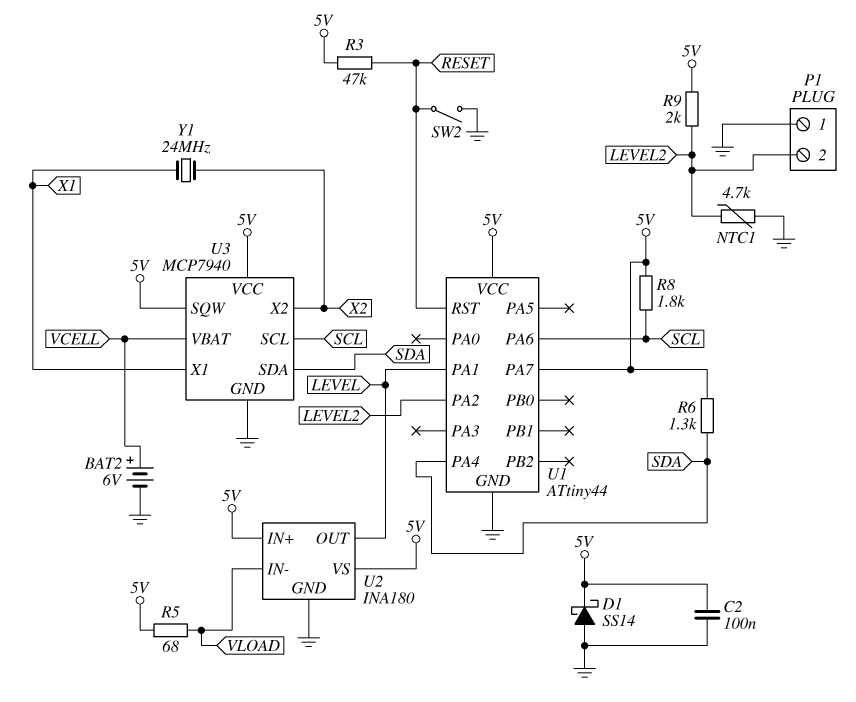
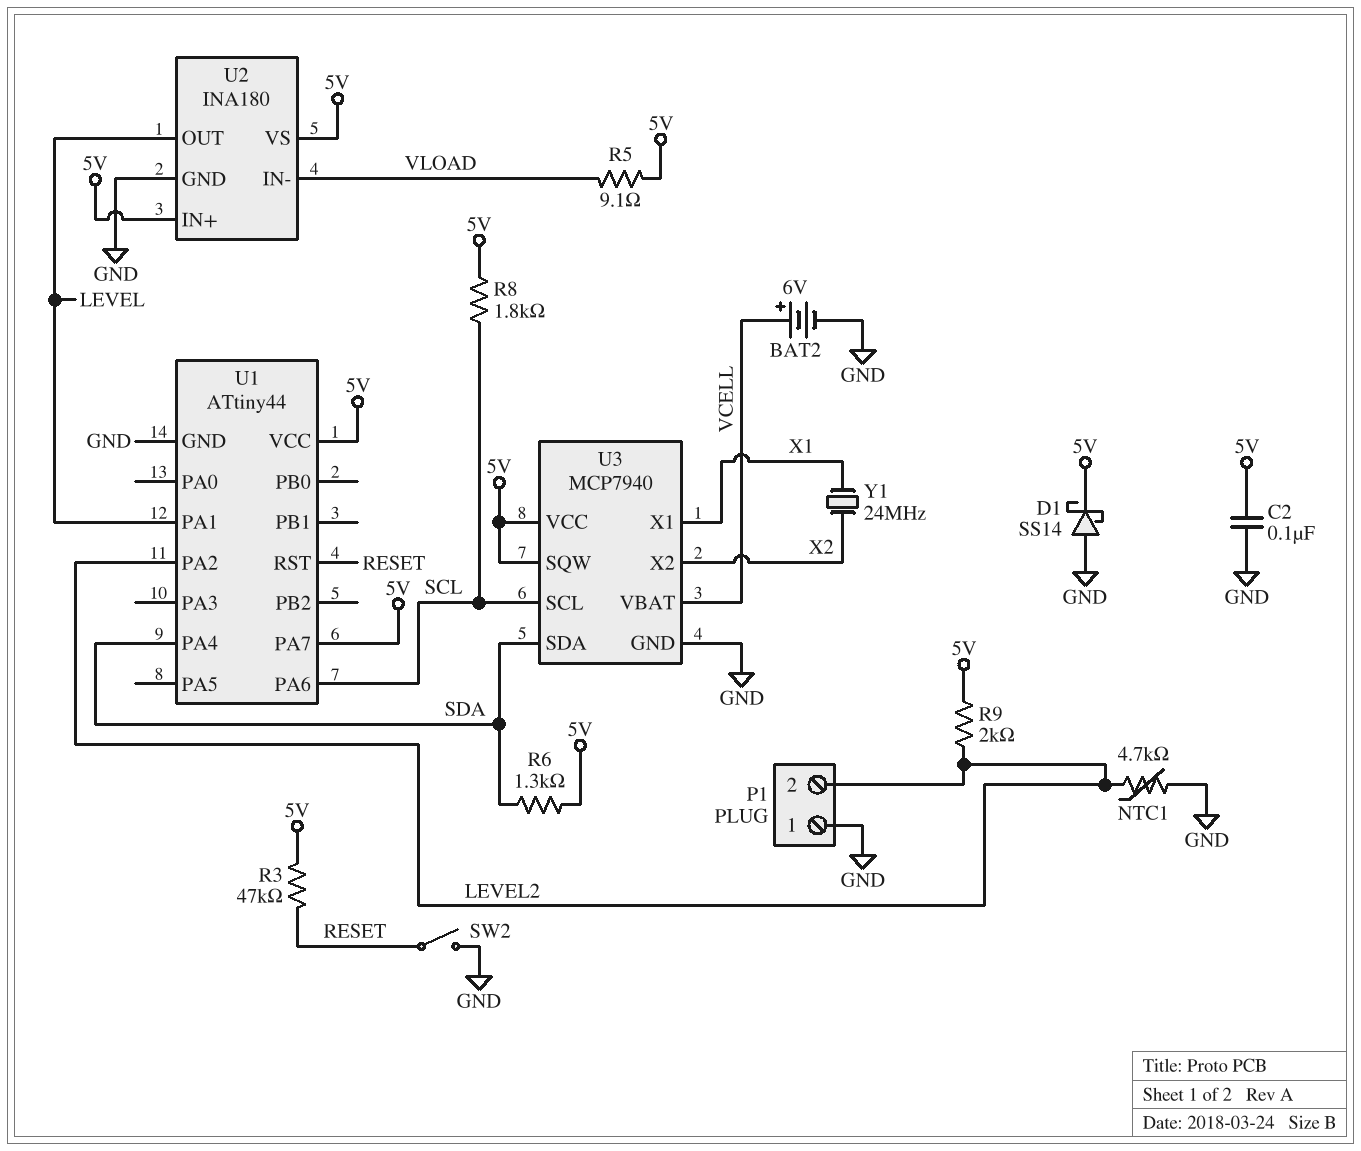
R5: 68 (5V, VLOAD) -> 9.1 (5V, VLOAD)

